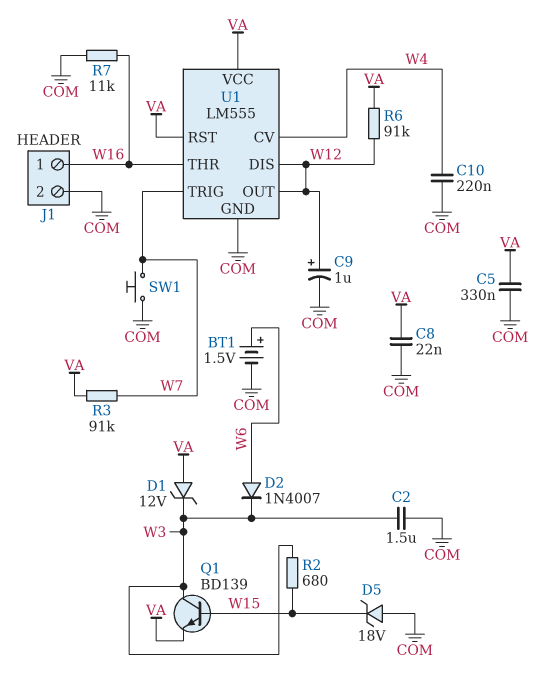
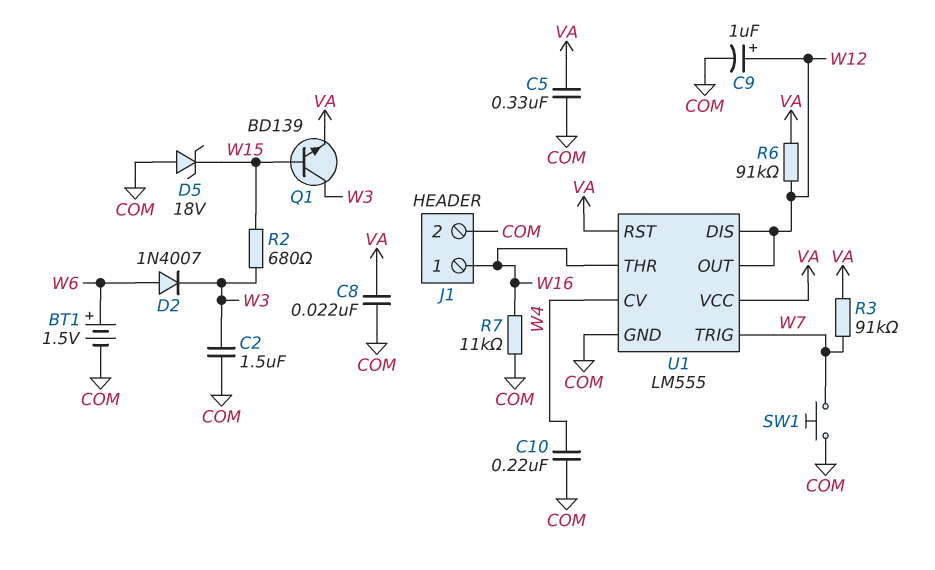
D1: zener 12V (A VA, K W3) -> none

